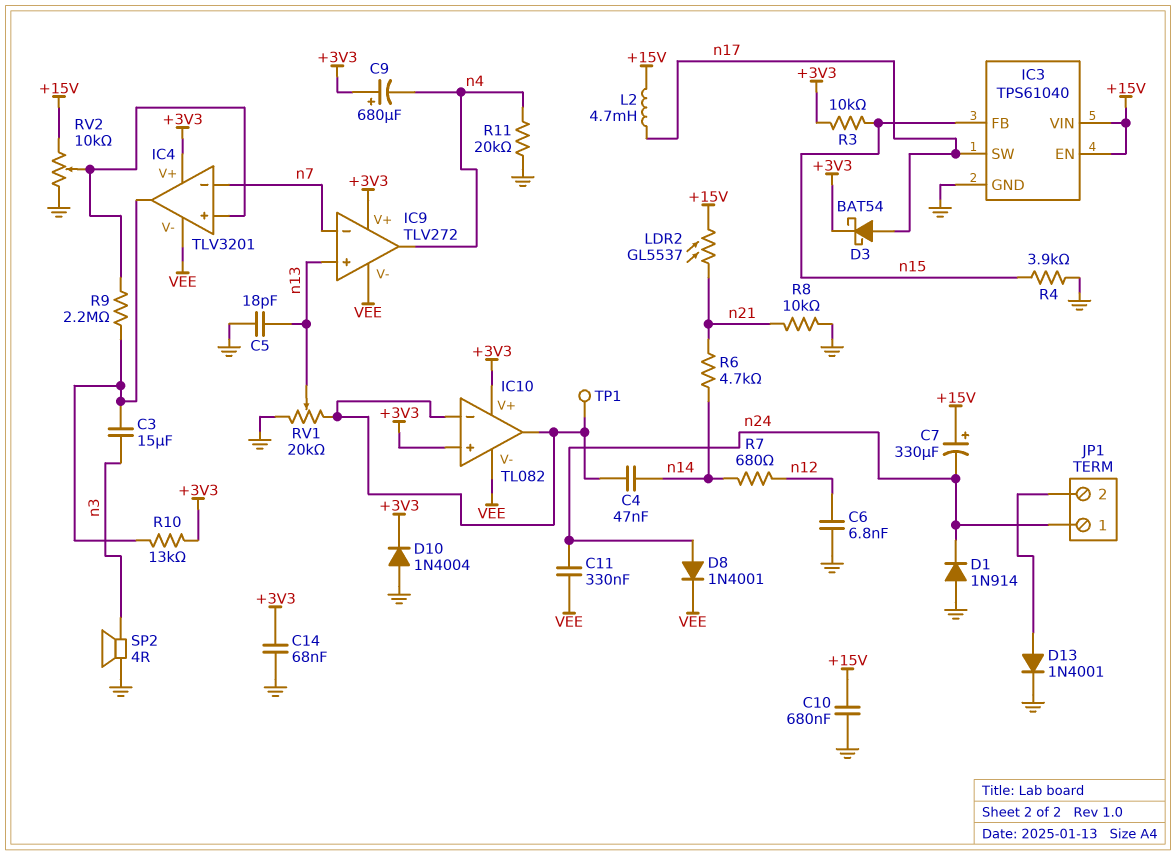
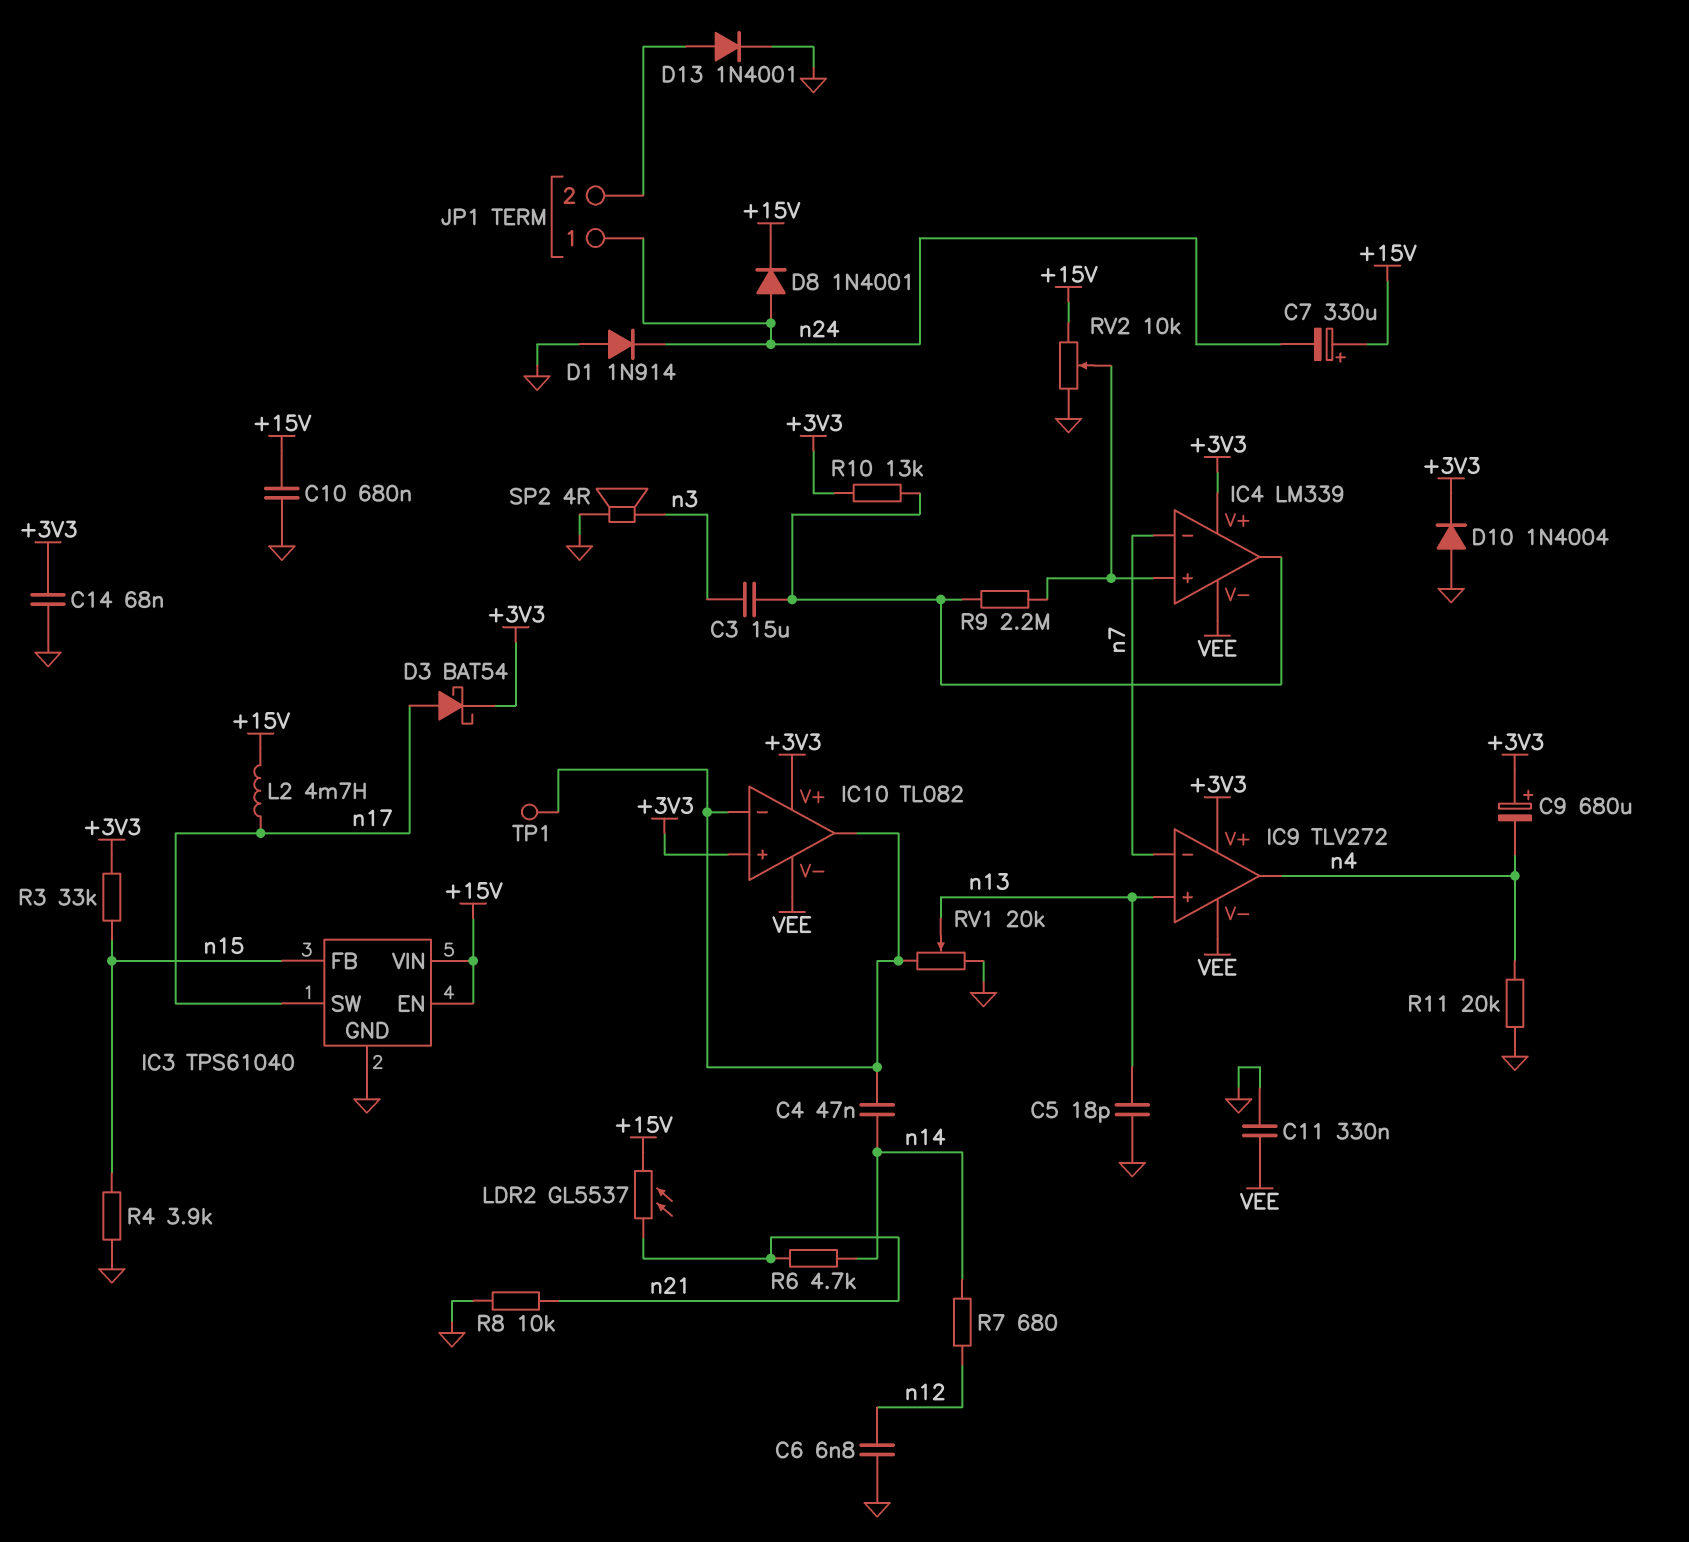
C11: 330nF (VEE, n24) -> 330nF (GND, VEE)
D8: diode 1N4001 (A n24, K VEE) -> diode 1N4001 (A n24, K +15V)
IC4: TLV3201 -> LM339
R3: 10k (+3V3, n15) -> 33k (+3V3, n15)

